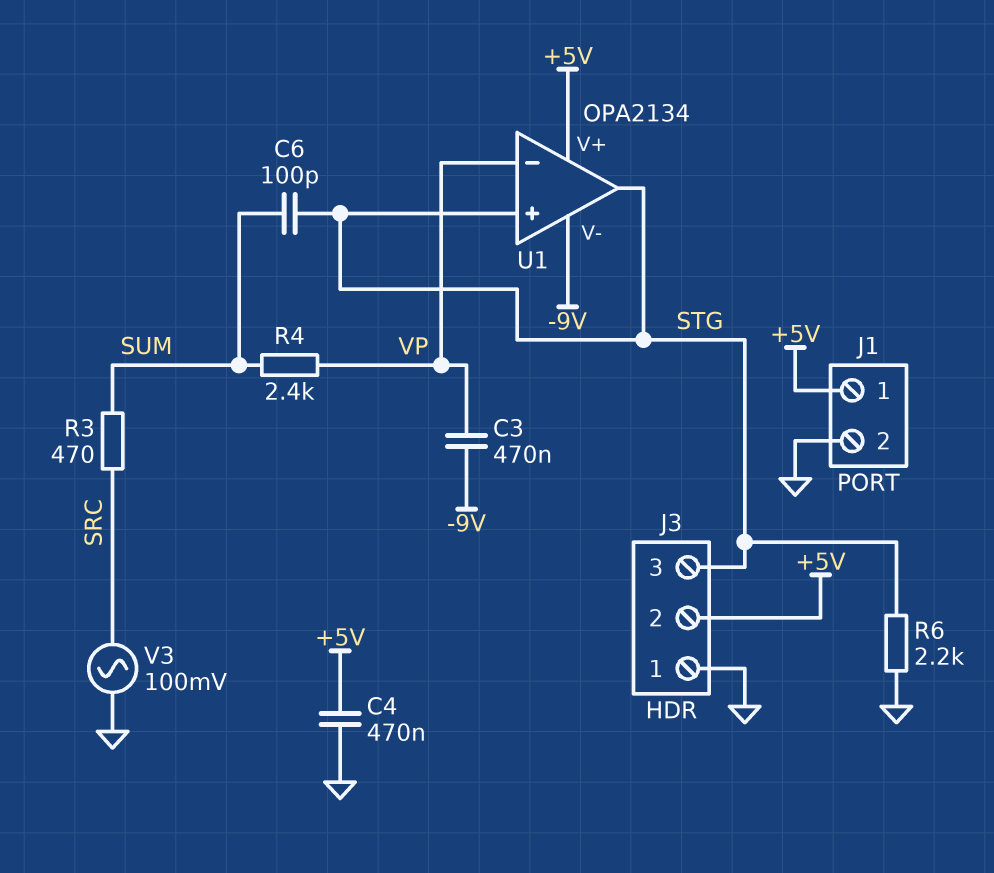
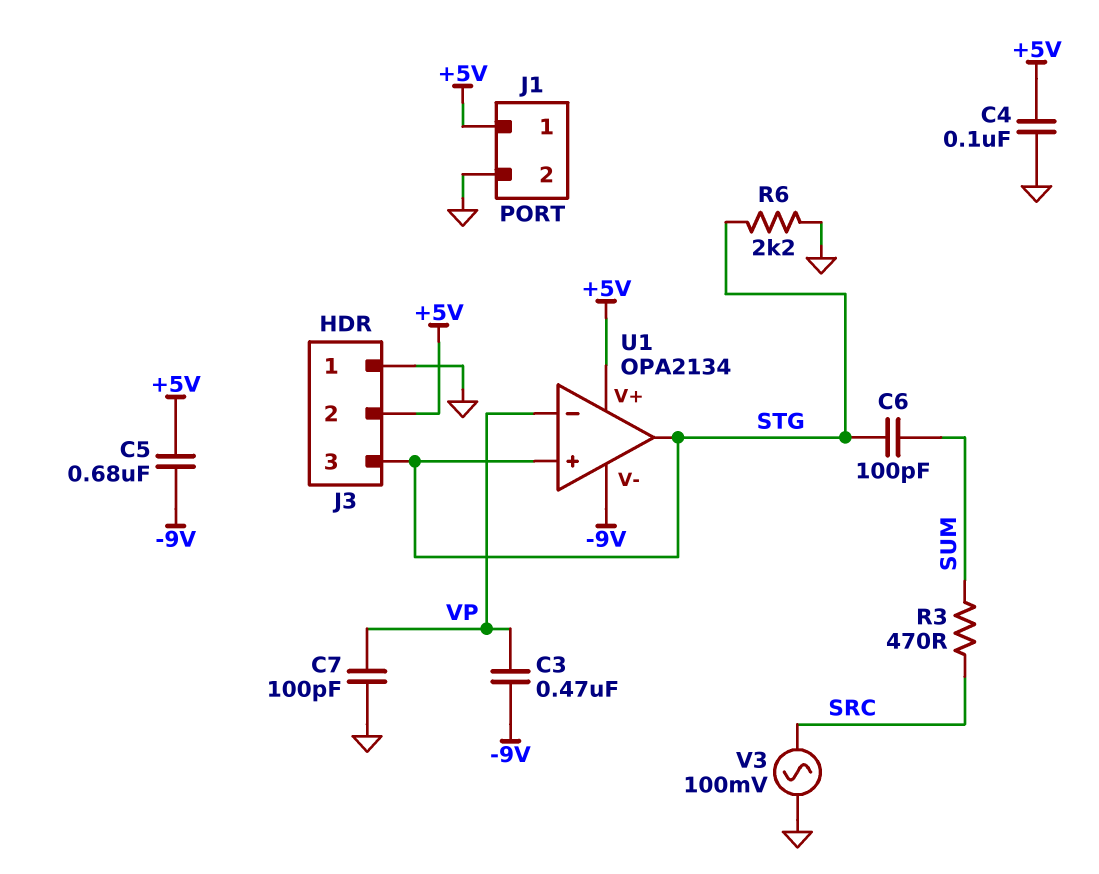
C4: 470nF (+5V, GND) -> 100nF (+5V, GND)
C5: none -> 680nF (+5V, -9V)
C7: none -> 100pF (GND, VP)
R4: 2.4k (SUM, VP) -> none

